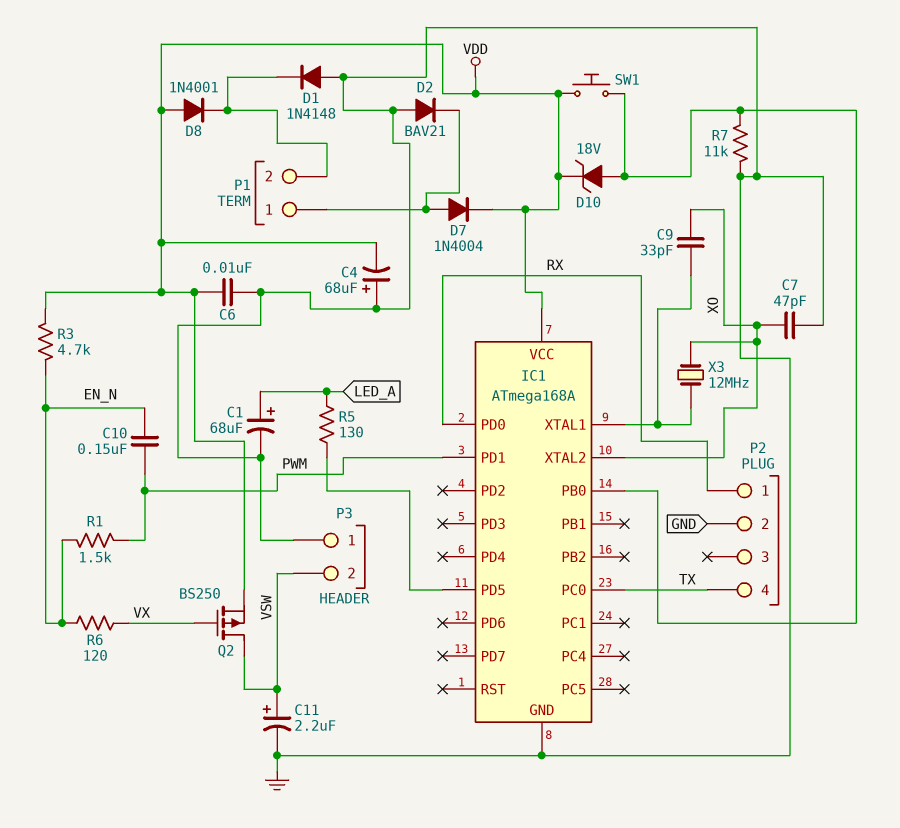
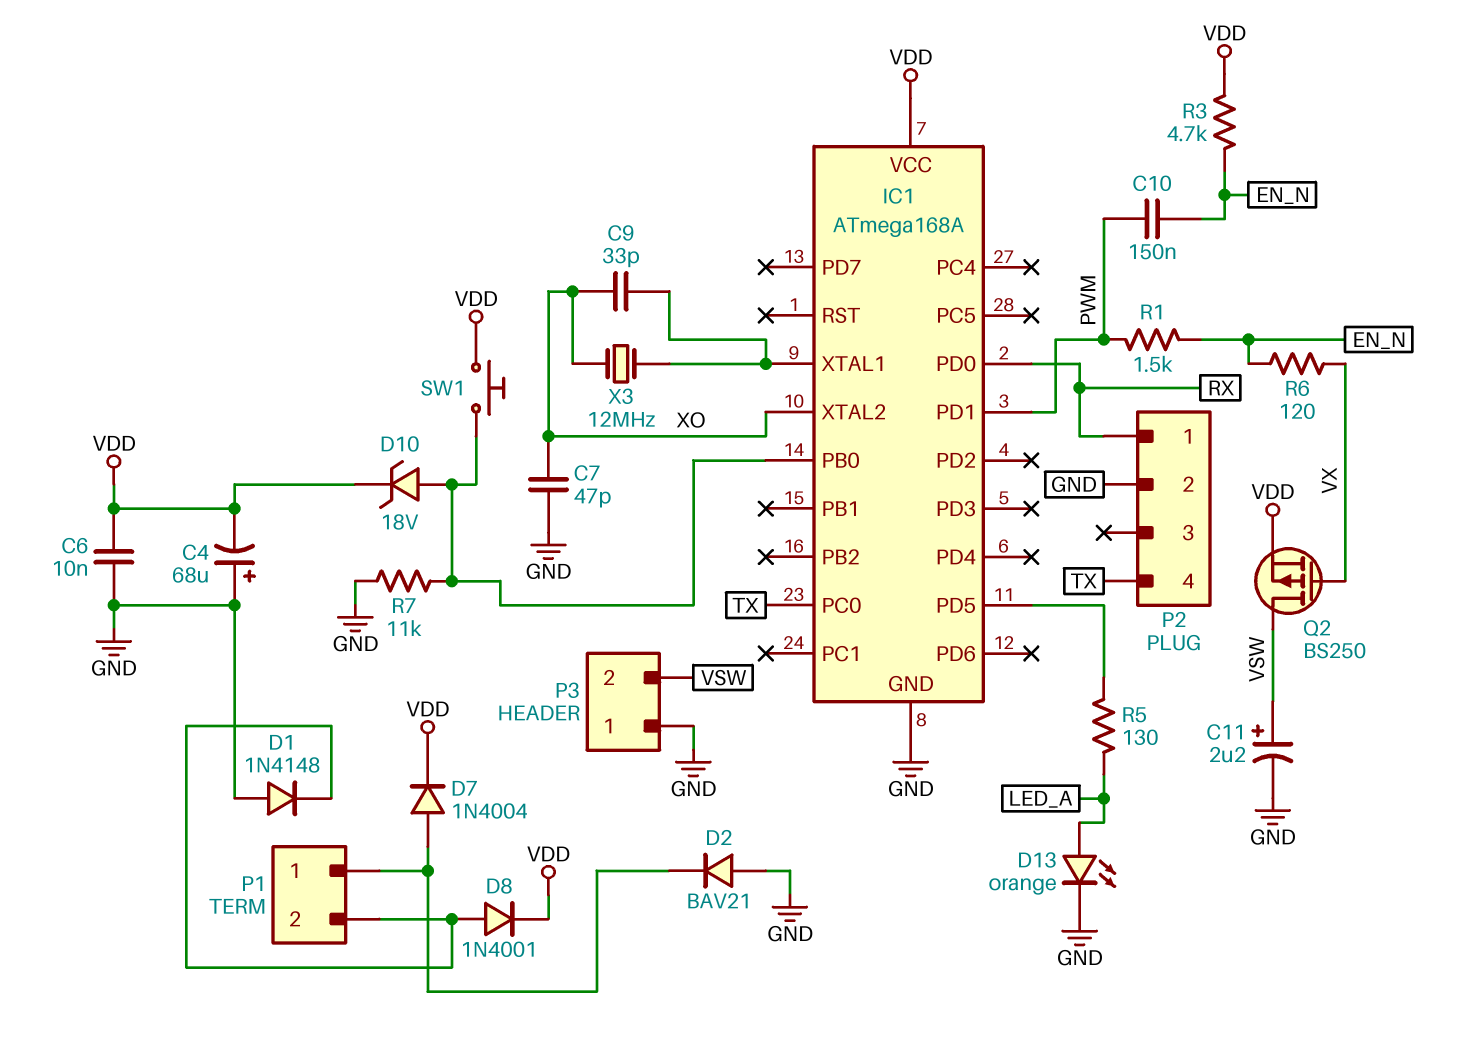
C1: 68uF (plus LED_A, minus GND) -> none
D8: diode 1N4001 (A VDD, K P1/2) -> diode 1N4001 (A P1/2, K VDD)
D13: none -> LED orange (A LED_A, K GND)

